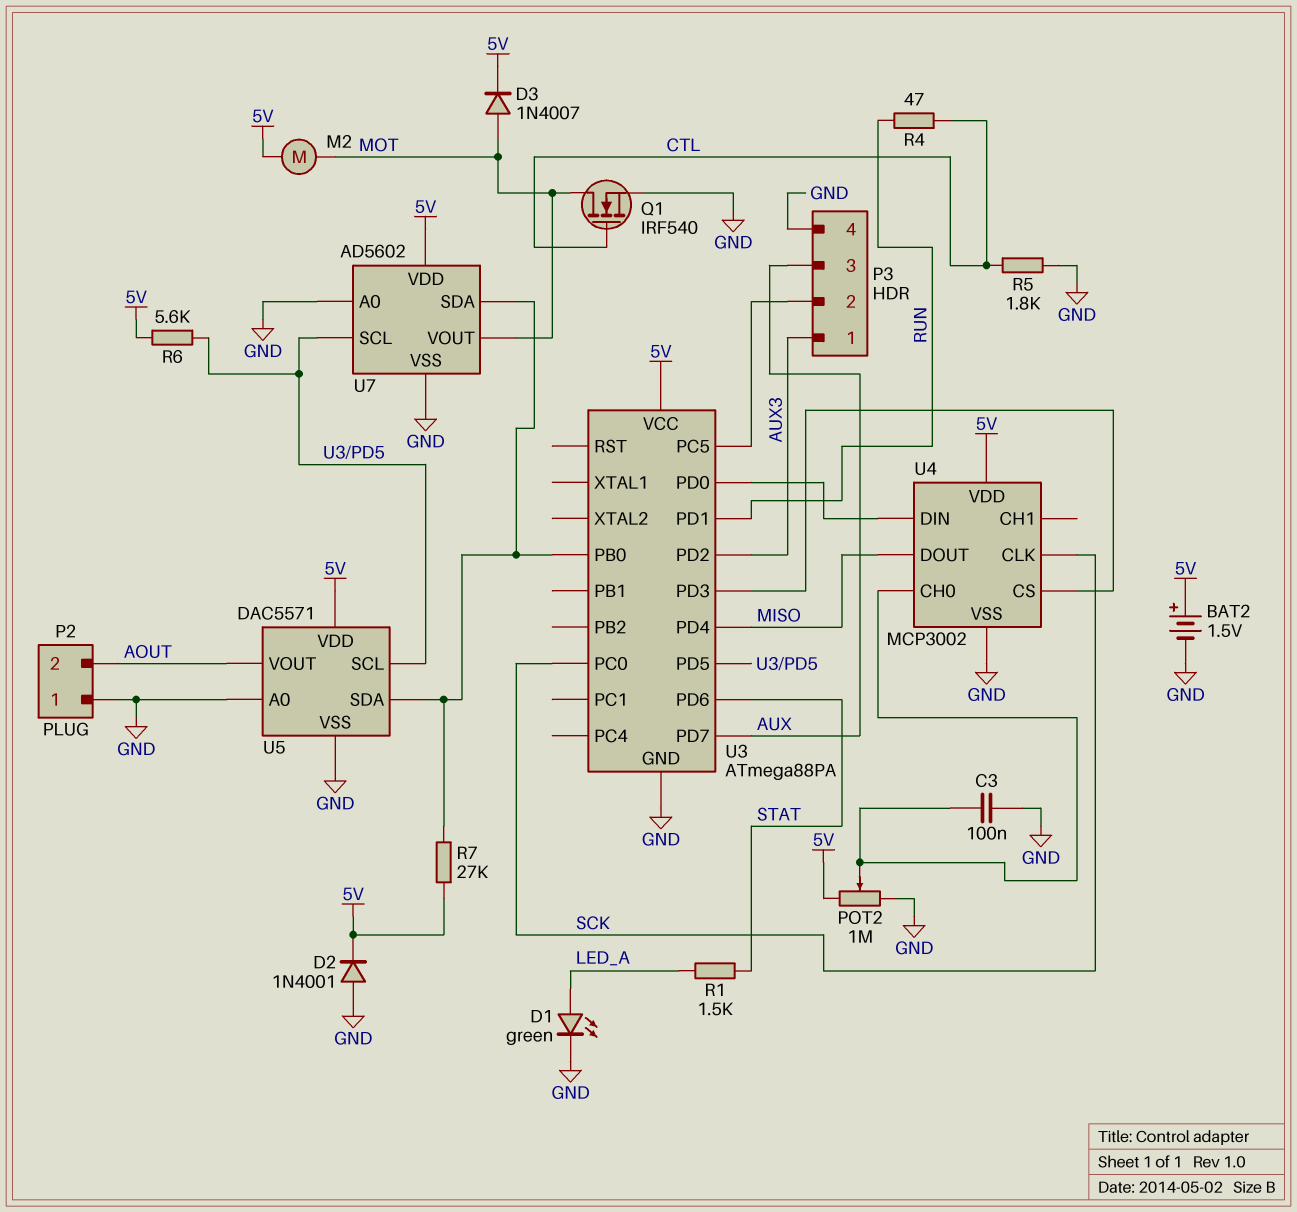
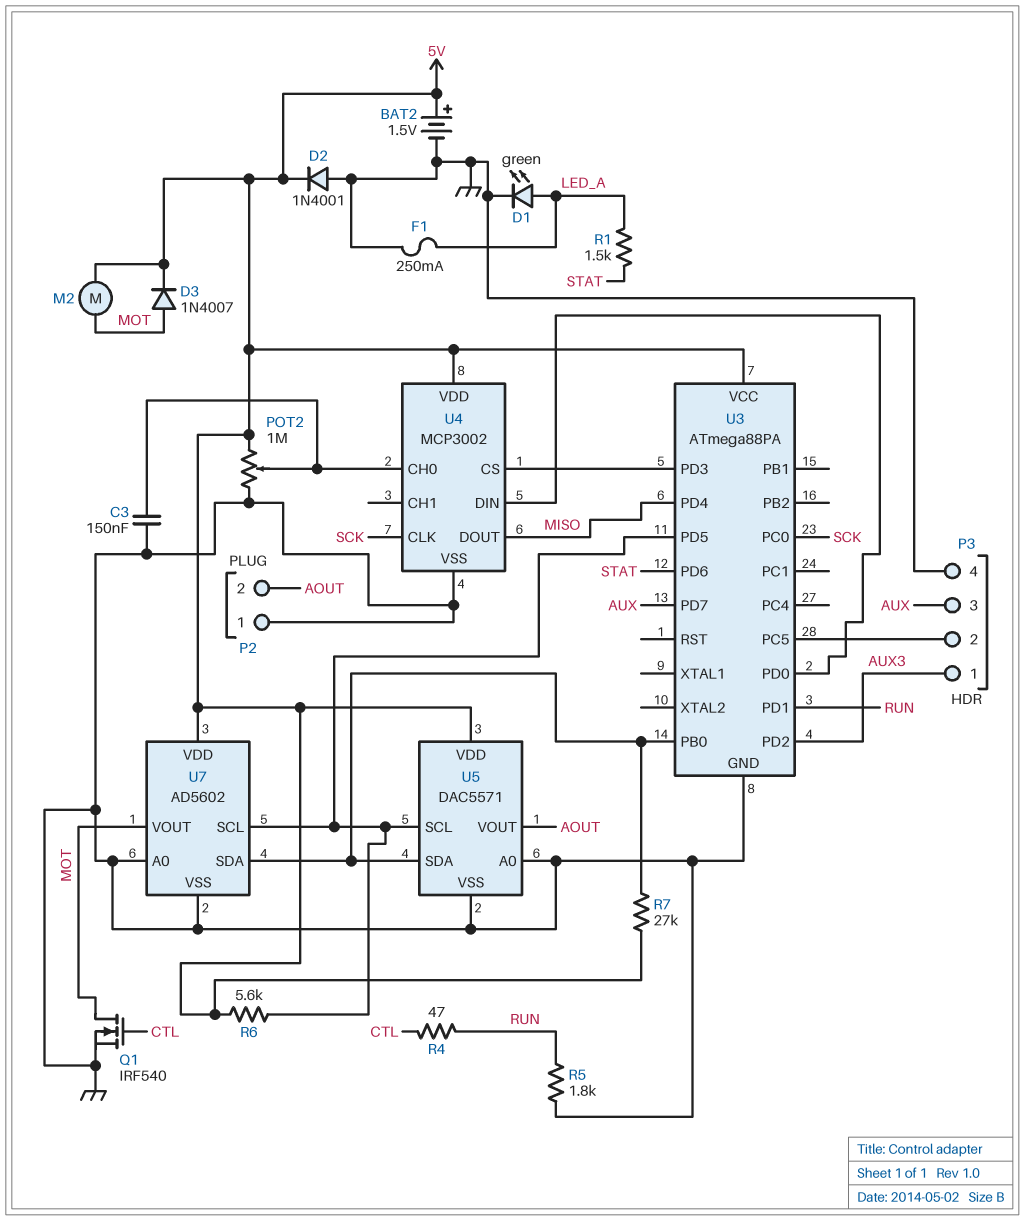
C3: 100nF (GND, U4/CH0) -> 150nF (GND, U4/CH0)
F1: none -> 250mA (GND, LED_A)
R5: 1.8k (CTL, GND) -> 1.8k (GND, RUN)

